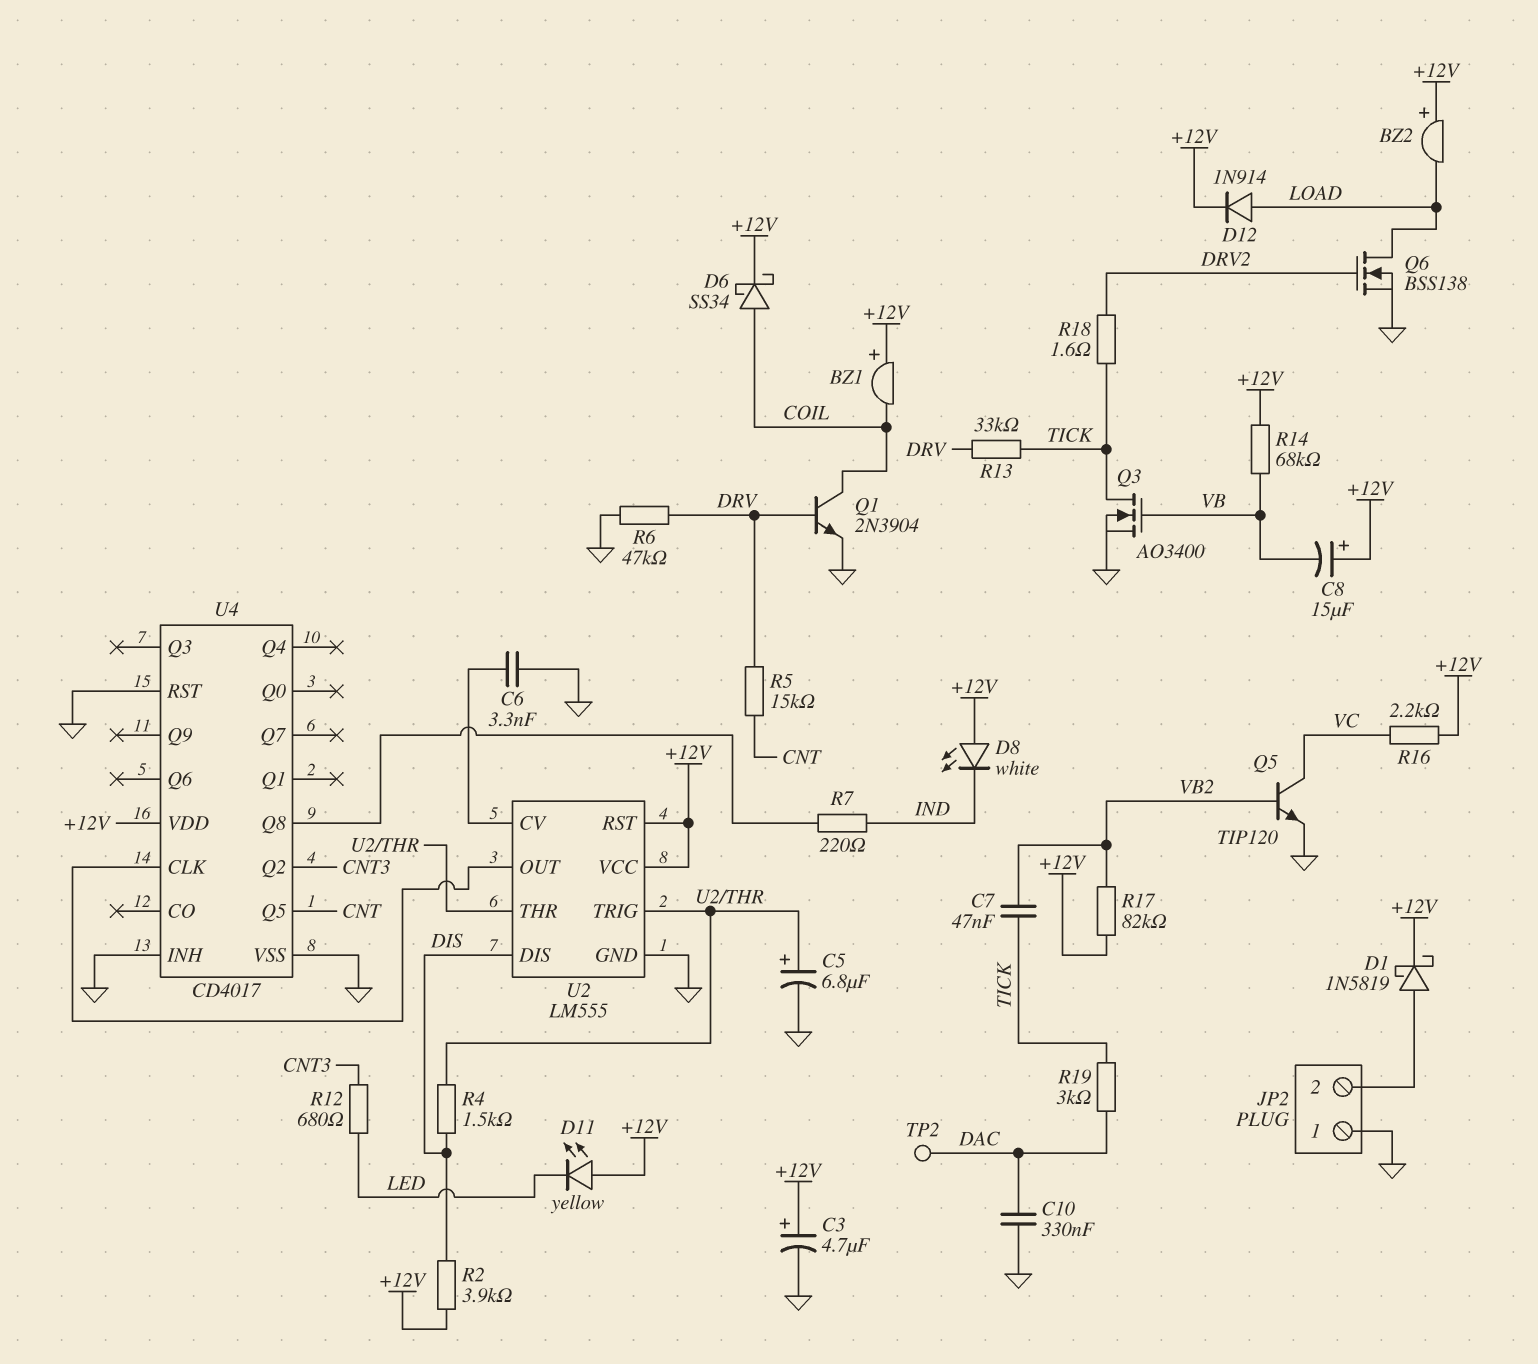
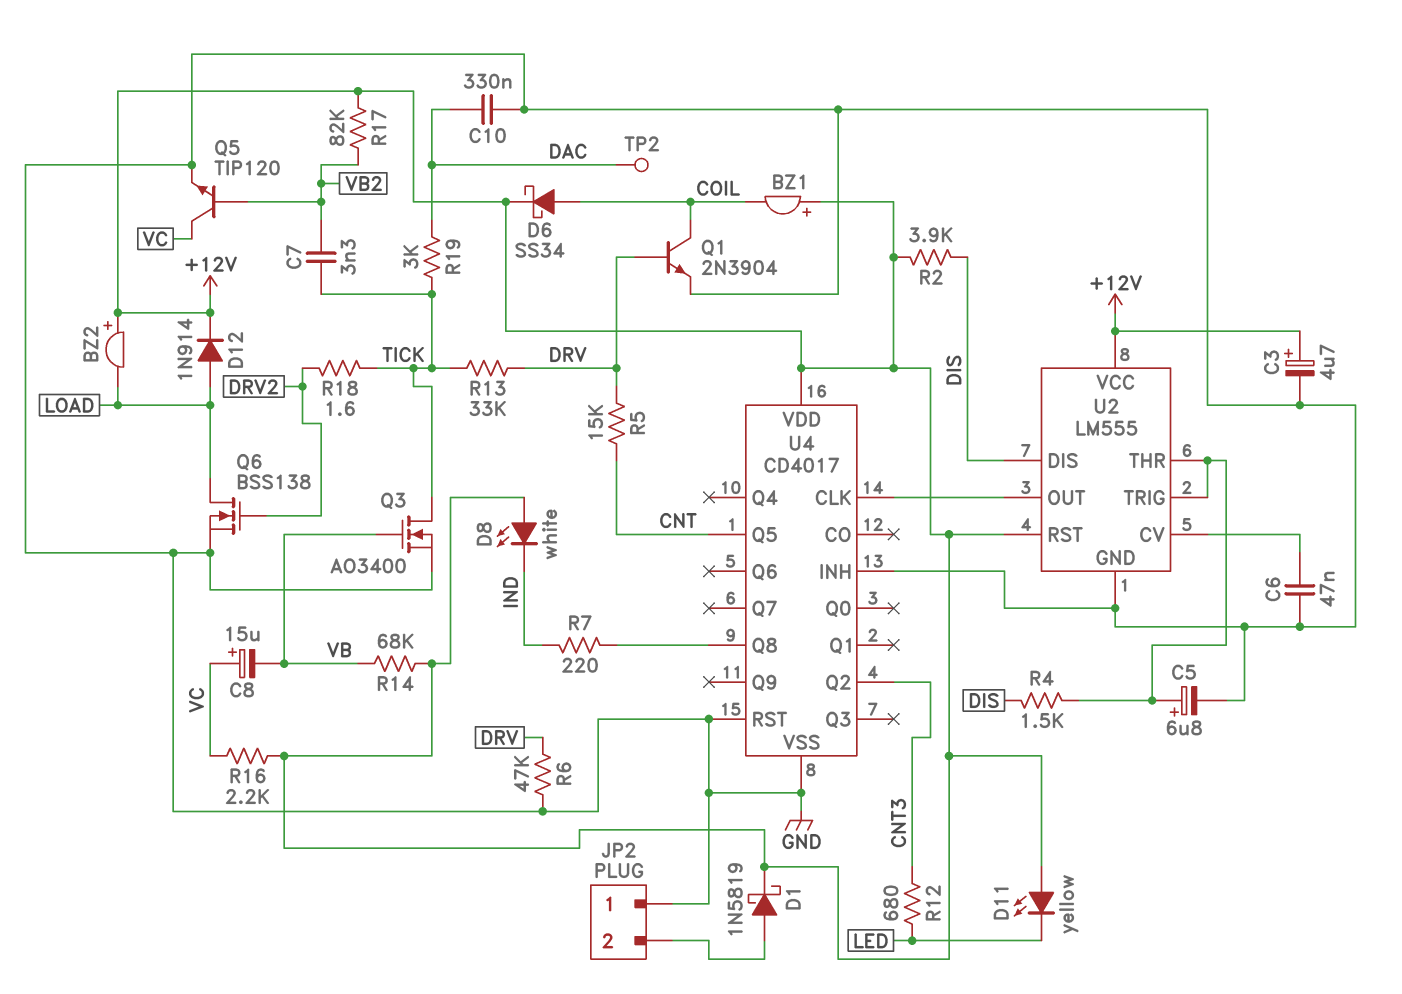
C6: 3.3nF (GND, U2/CV) -> 47nF (GND, U2/CV)
C7: 47nF (TICK, VB2) -> 3.3nF (TICK, VB2)
C8: 15uF (plus +12V, minus VB) -> 15uF (plus VC, minus VB)

